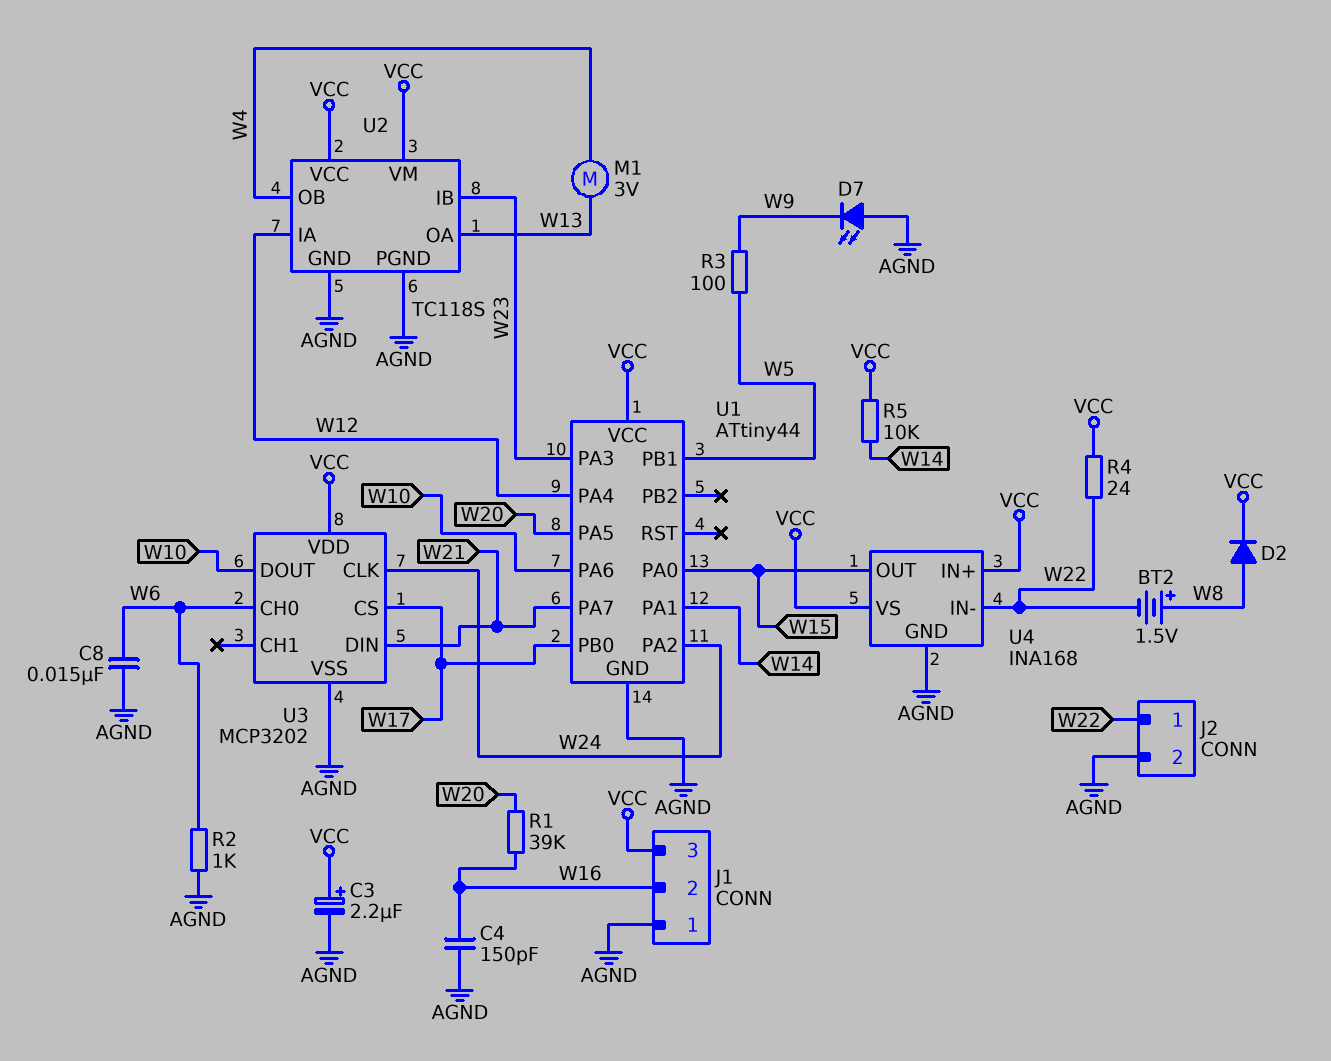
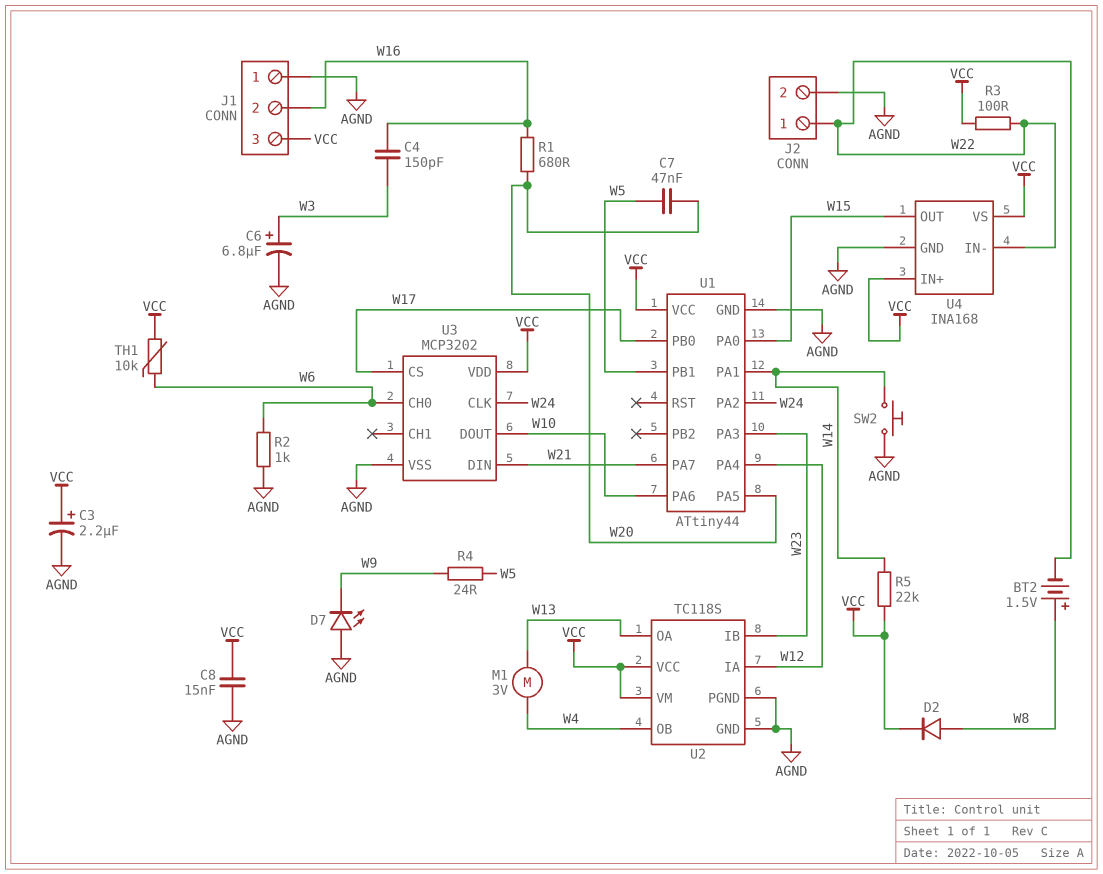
C4: 150pF (AGND, W16) -> 150pF (W3, W16)
C6: none -> 6.8uF (plus W3, minus AGND)
C7: none -> 47nF (W5, W20)
C8: 15nF (AGND, W6) -> 15nF (AGND, VCC)
R1: 39k (W16, W20) -> 680 (W16, W20)
R3: 100 (W5, W9) -> 100 (VCC, W22)
R4: 24 (VCC, W22) -> 24 (W5, W9)
R5: 10k (VCC, W14) -> 22k (VCC, W14)
SW2: none -> button (AGND, W14)
TH1: none -> 10k (VCC, W6)

